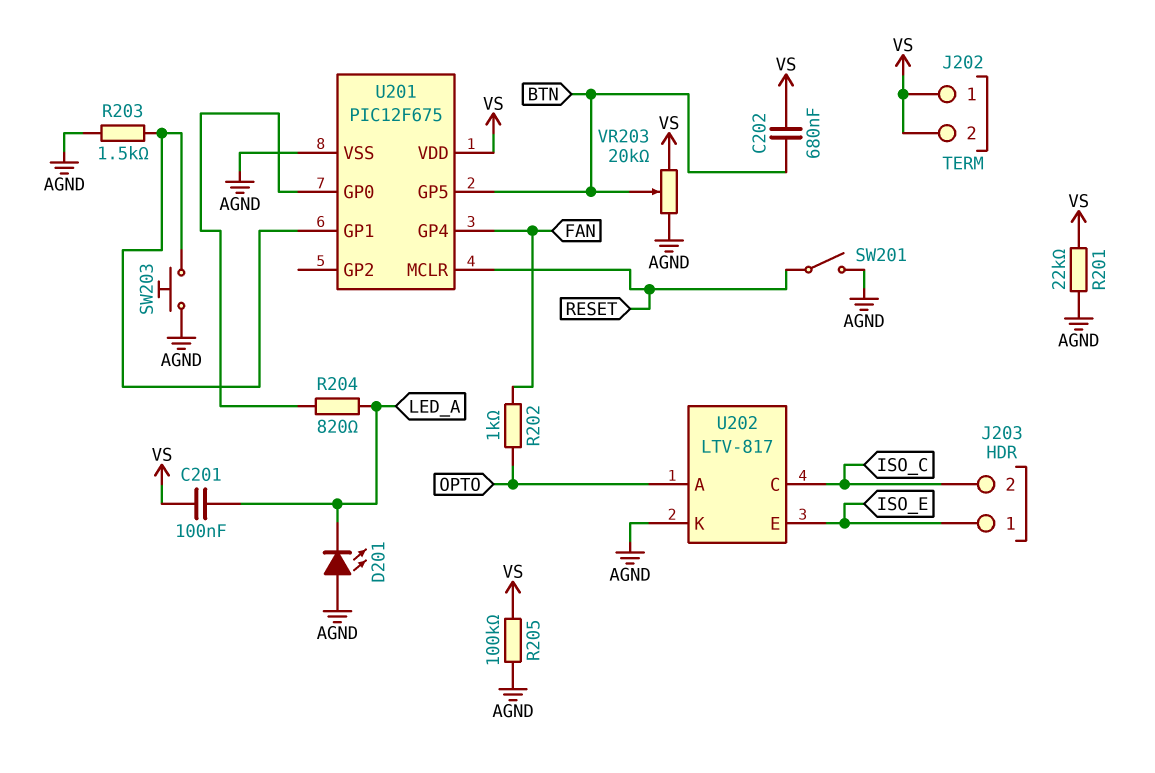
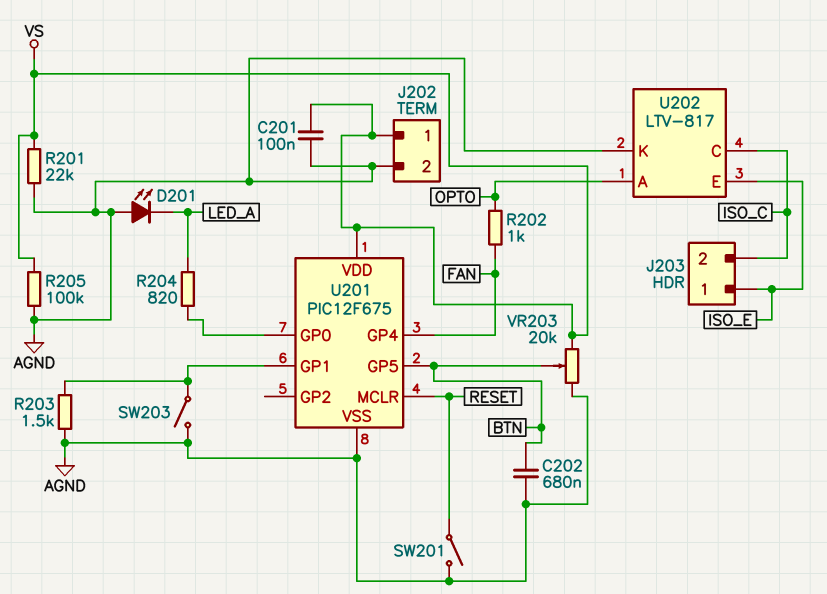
C201: 100nF (LED_A, VS) -> 100nF (AGND, VS)
C202: 680nF (BTN, VS) -> 680nF (AGND, BTN)
J202 pin 2: VS -> AGND
SW203: button (AGND, U201/GP1) -> switch (AGND, U201/GP1)

